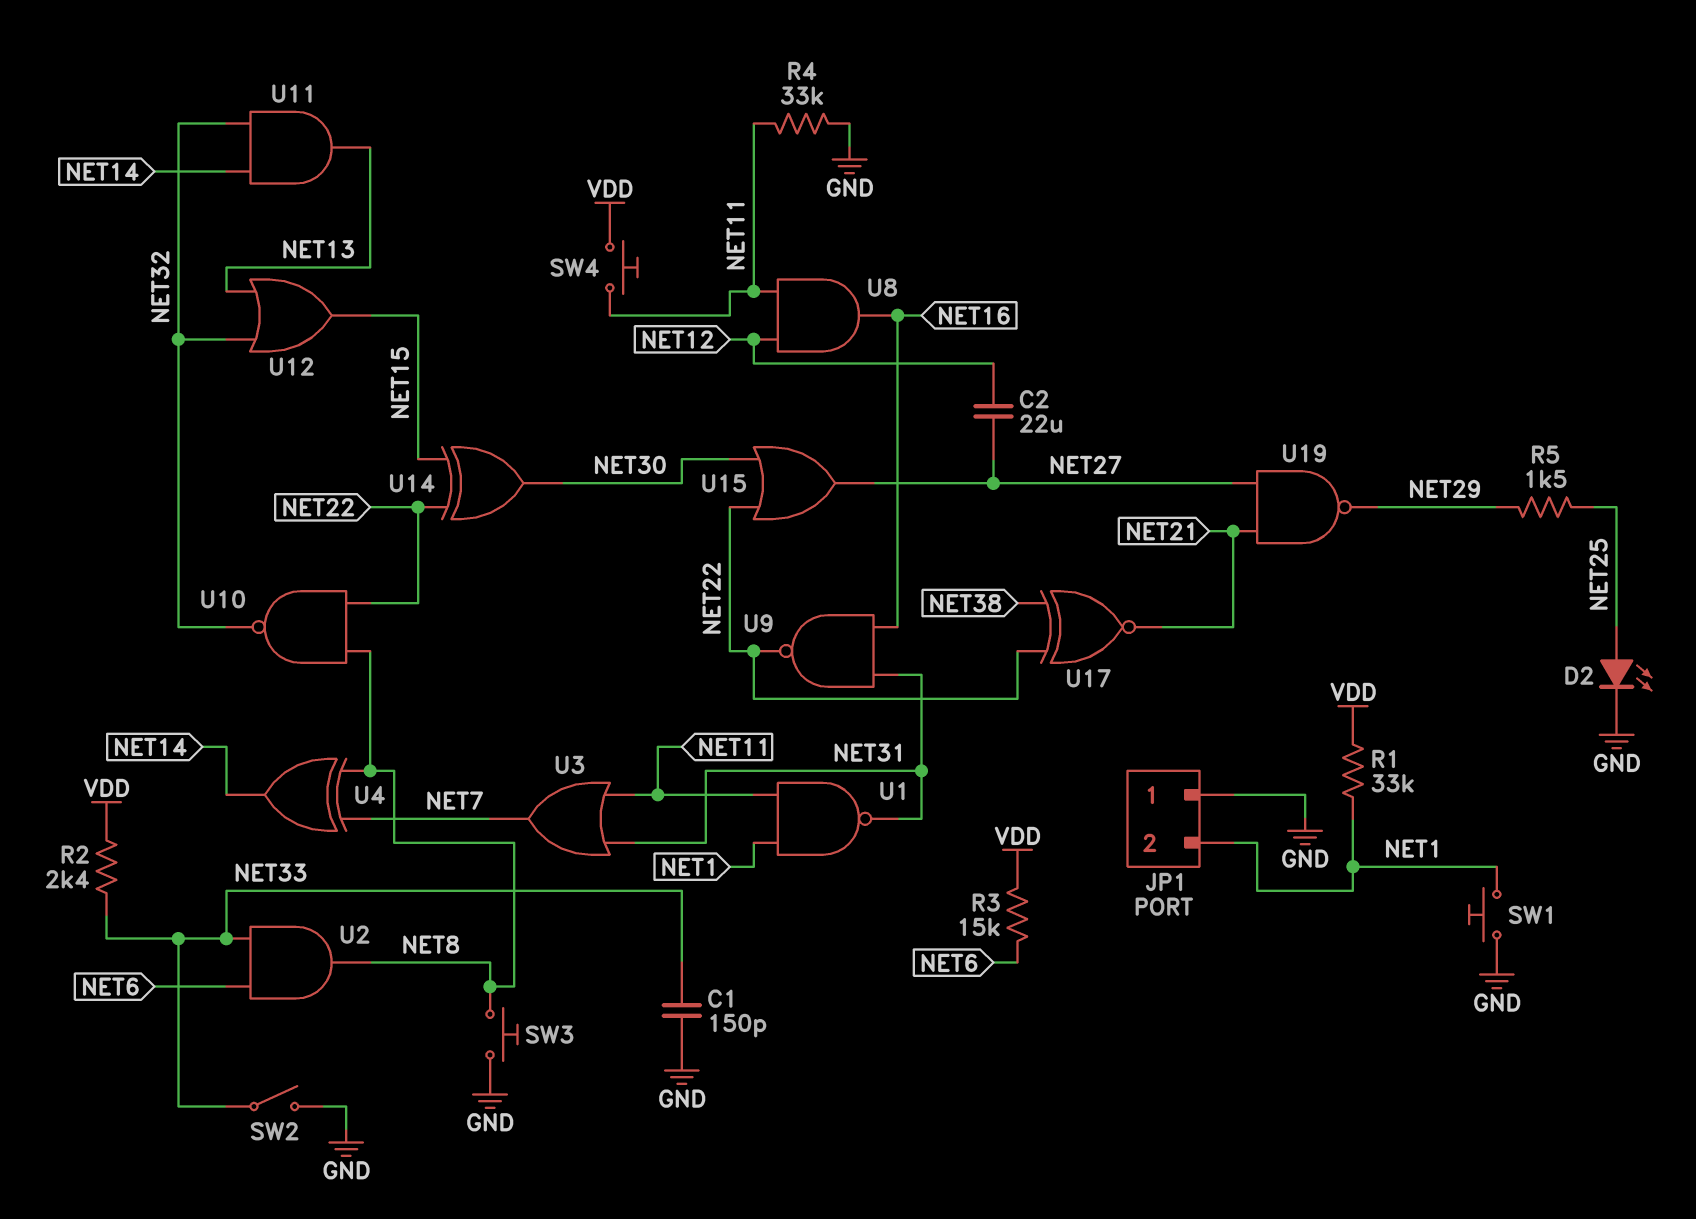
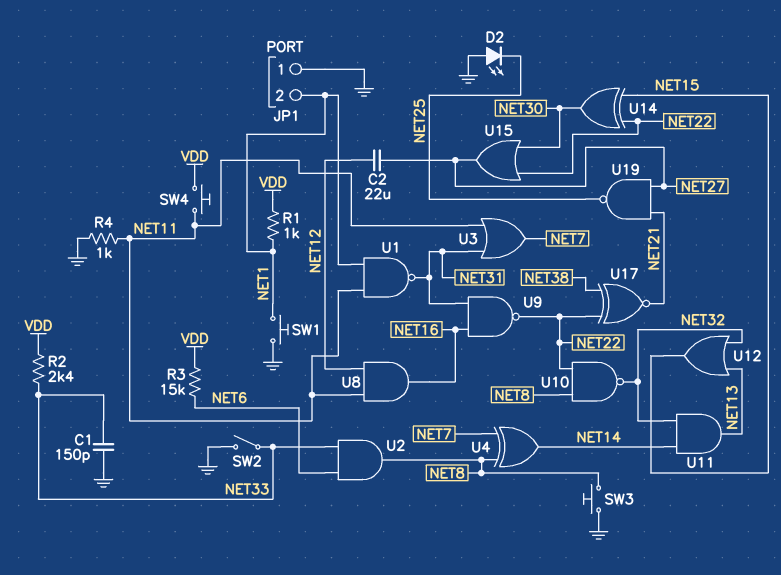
D2: LED (A NET25, K GND) -> LED (A GND, K NET25)
R1: 33k (NET1, VDD) -> 1k (NET1, VDD)
R4: 33k (GND, NET11) -> 1k (GND, NET11)
R5: 1.5k (NET25, NET29) -> none
U19: NAND (in NET21, in NET27, out NET29) -> NAND (in NET21, in NET27, out NET25)

